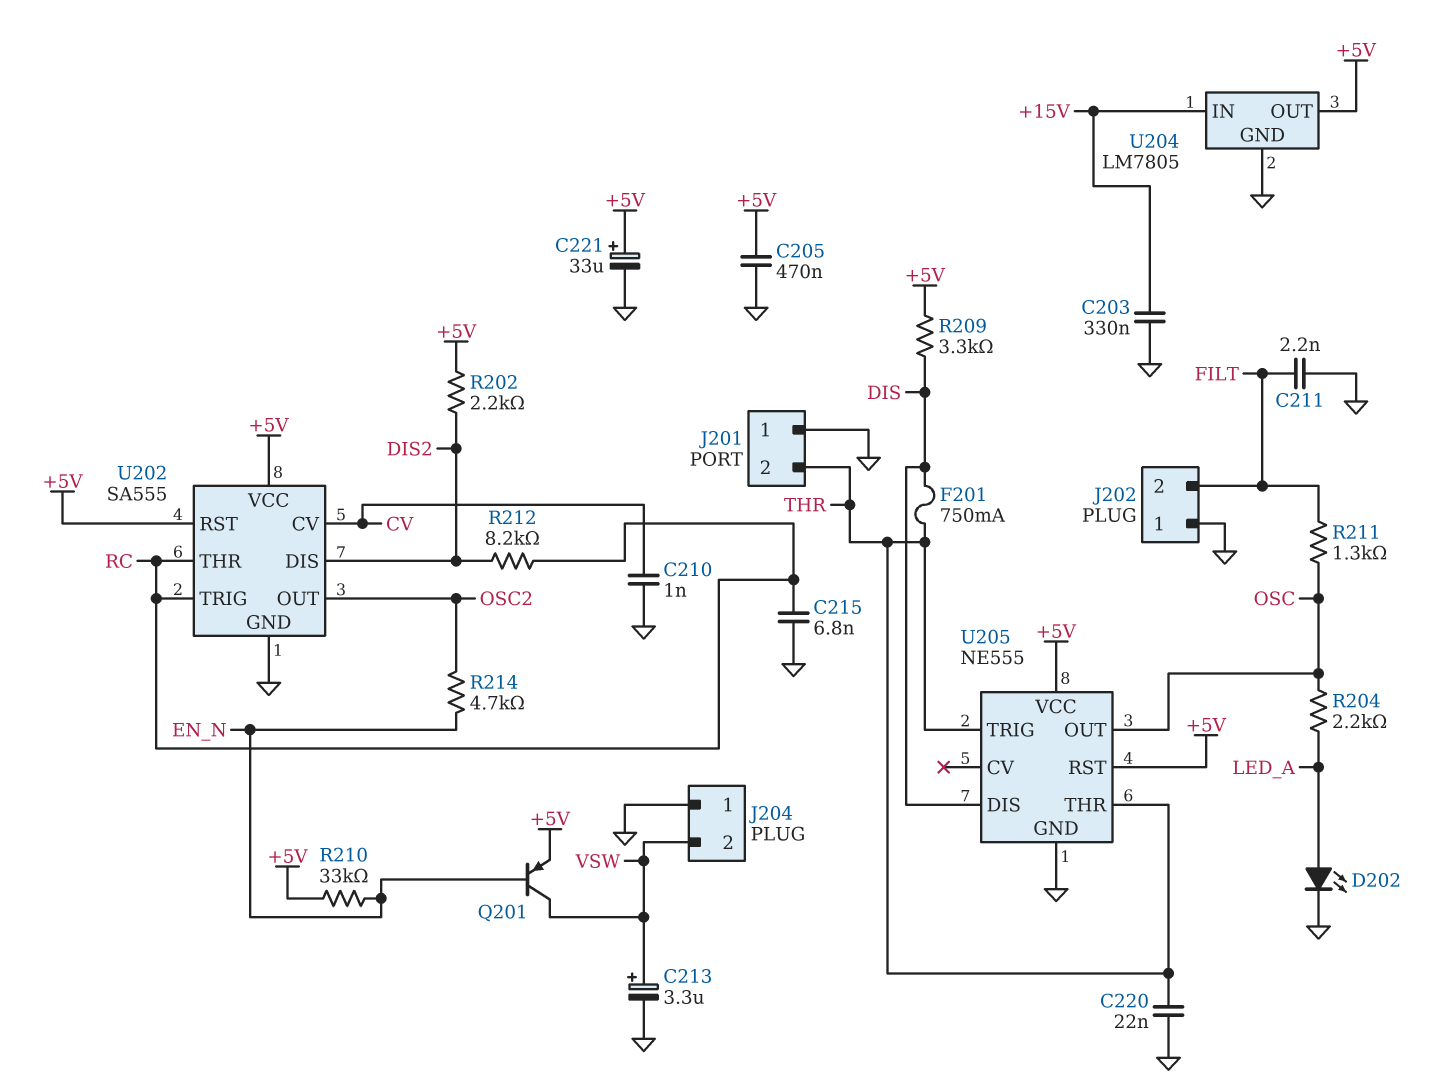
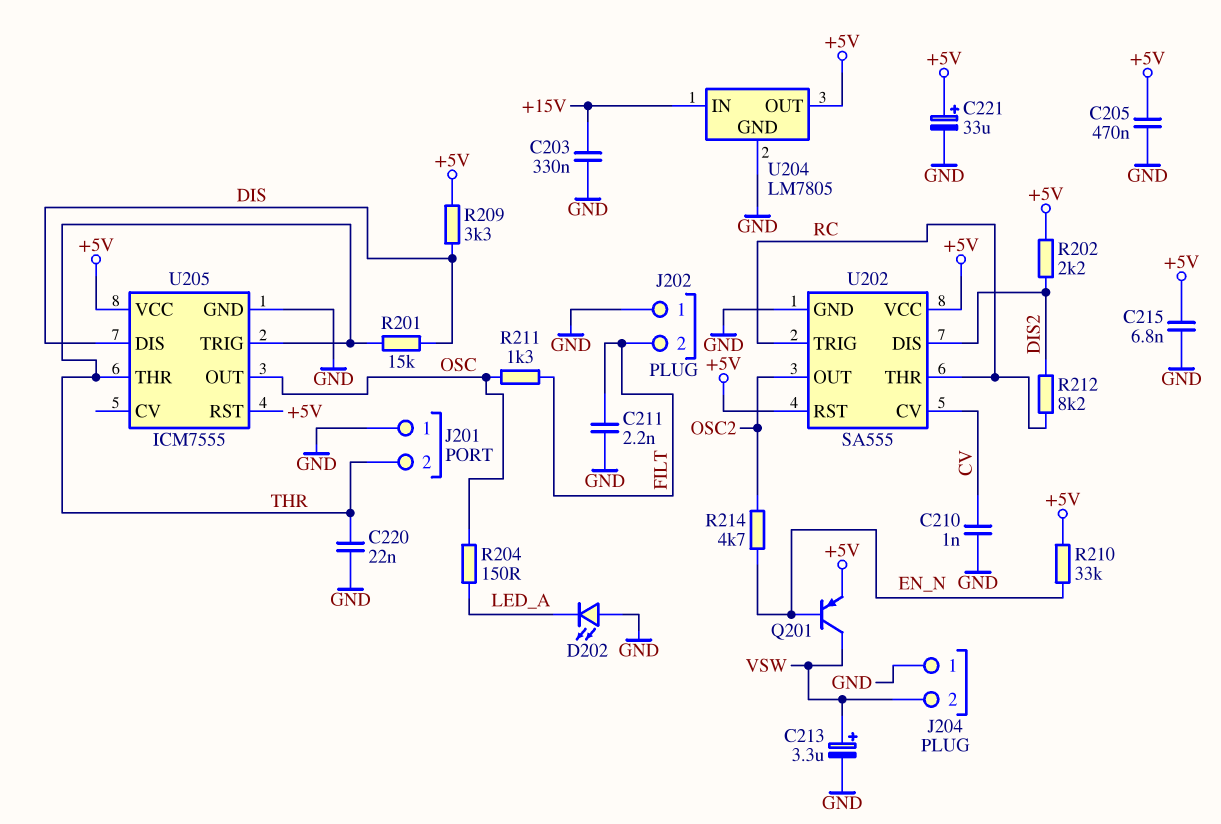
C215: 6.8nF (GND, RC) -> 6.8nF (+5V, GND)
D202: LED (A LED_A, K GND) -> LED (A GND, K LED_A)
F201: 750mA (DIS, THR) -> none
R201: none -> 15k (DIS, THR)
R204: 2.2k (LED_A, OSC) -> 150 (LED_A, OSC)
U205: NE555 -> ICM7555

